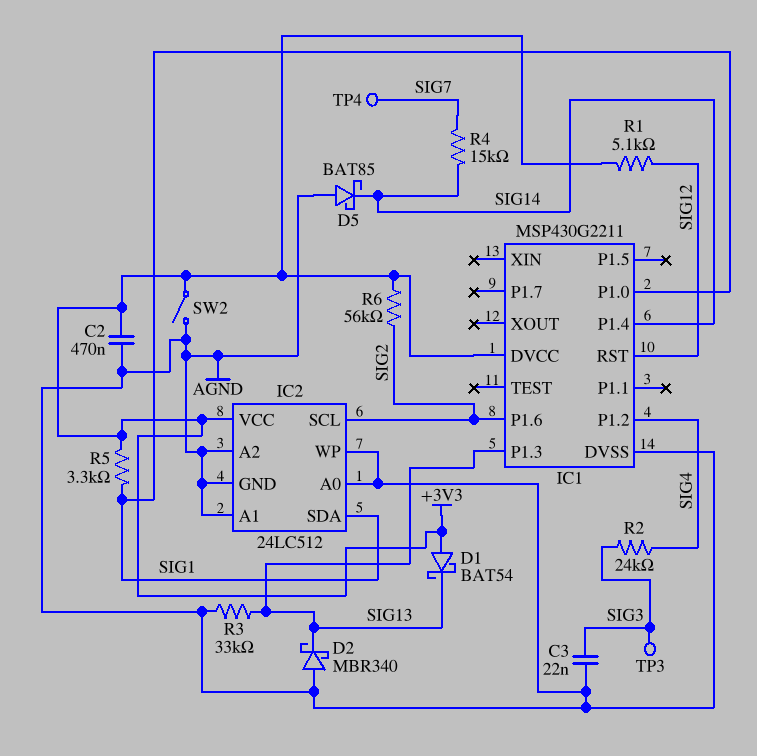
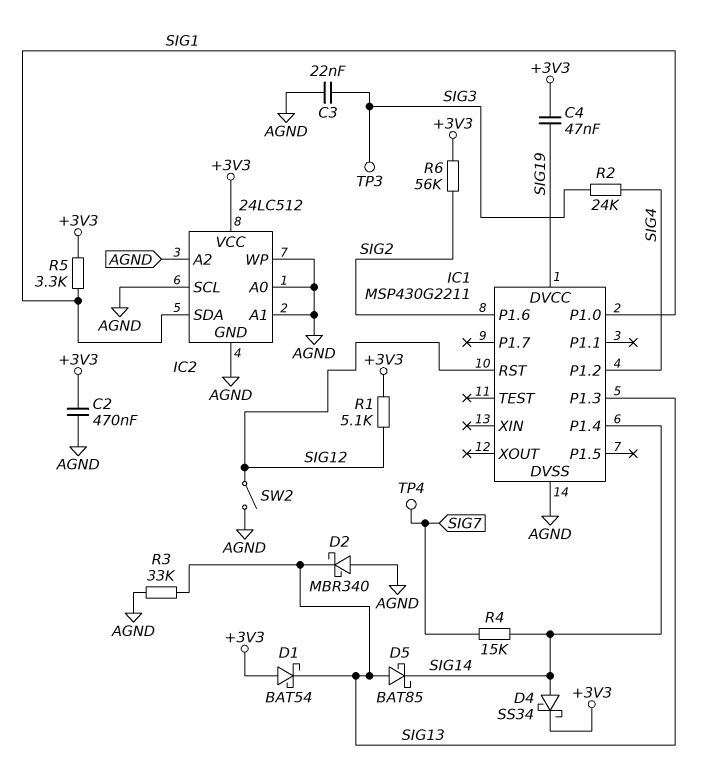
C4: none -> 47nF (+3V3, SIG19)
D4: none -> schottky SS34 (A SIG14, K +3V3)
D5: schottky BAT85 (A AGND, K SIG14) -> schottky BAT85 (A SIG13, K SIG14)
IC1 pin DVCC: +3V3 -> SIG19
IC2 pin SCL: SIG2 -> AGND
SW2: switch (+3V3, AGND) -> switch (AGND, SIG12)

